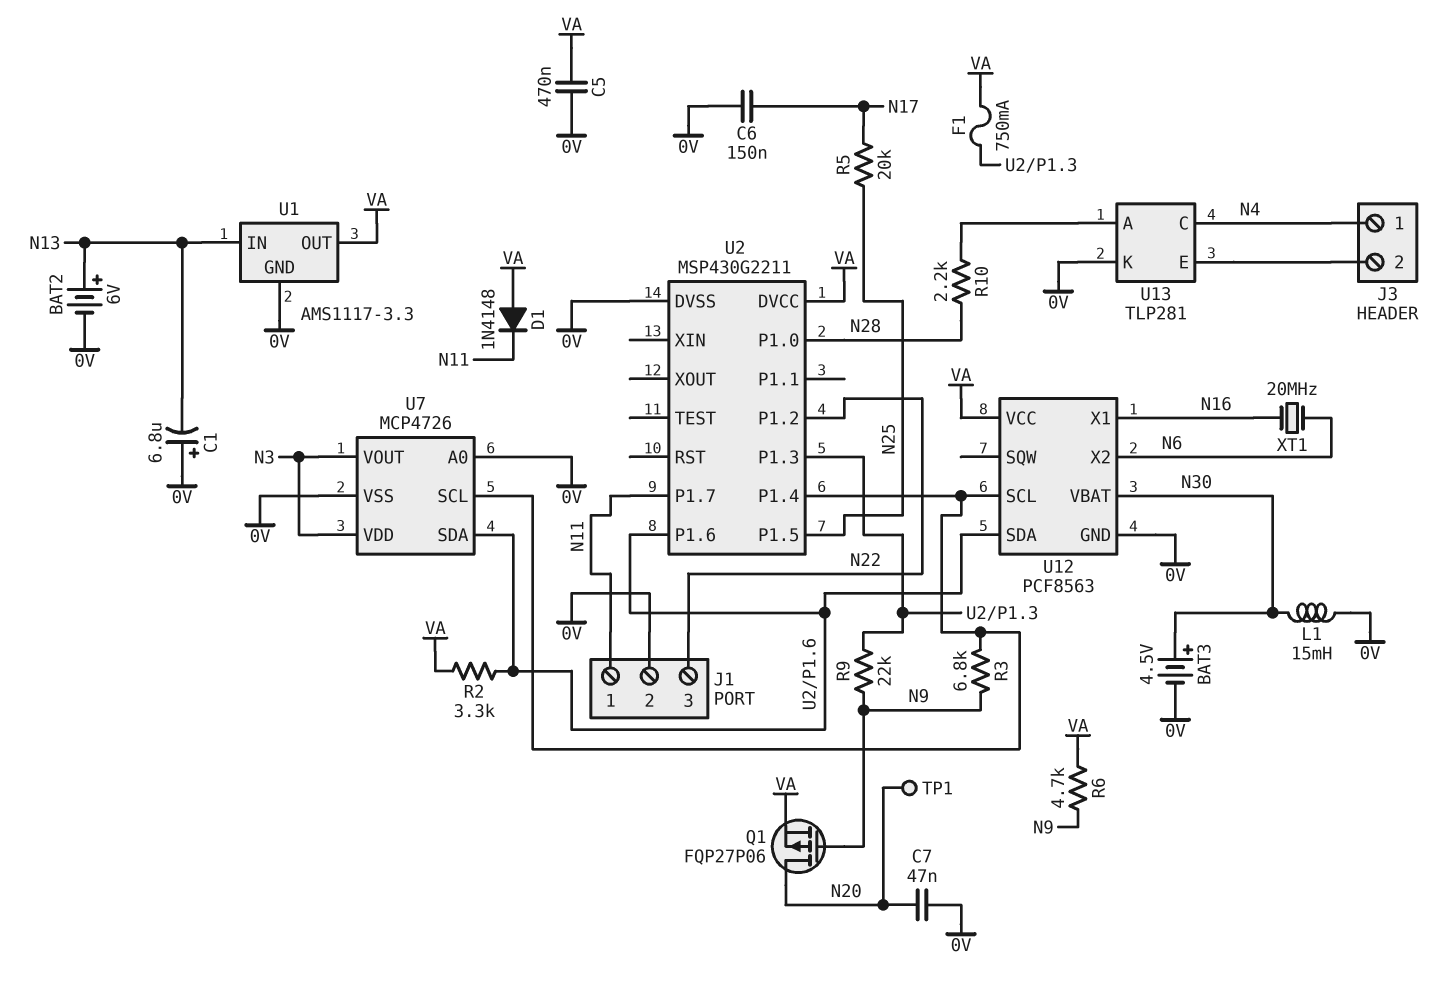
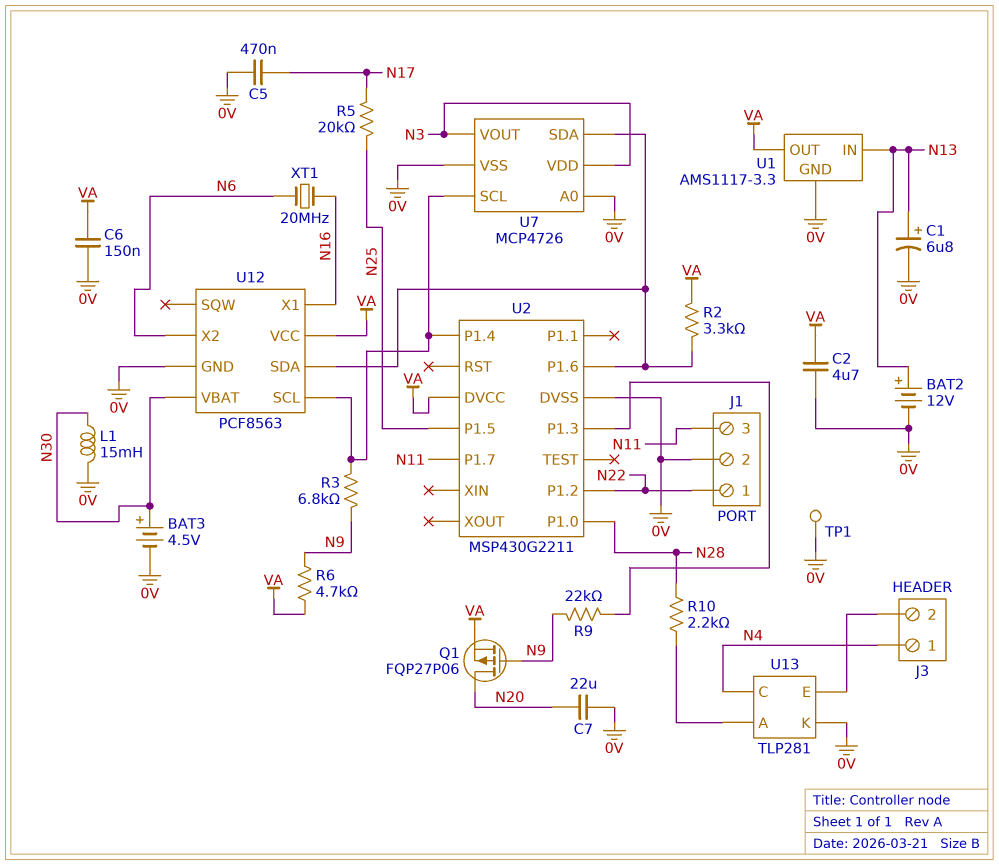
BAT2: 6V (plus N13, minus 0V) -> 12V (plus N13, minus 0V)
C1: 6.8uF (plus 0V, minus N13) -> 6.8uF (plus N13, minus 0V)
C2: none -> 4.7uF (0V, VA)
C5: 470nF (0V, VA) -> 470nF (0V, N17)
C6: 150nF (0V, N17) -> 150nF (0V, VA)
C7: 47nF (0V, N20) -> 22uF (0V, N20)
D1: diode 1N4148 (A VA, K N11) -> none
F1: 750mA (U2/P1.3, VA) -> none
J1 pin 1: N11 -> N22
J1 pin 3: N22 -> N11
TP1: test point (N20) -> test point (0V)

